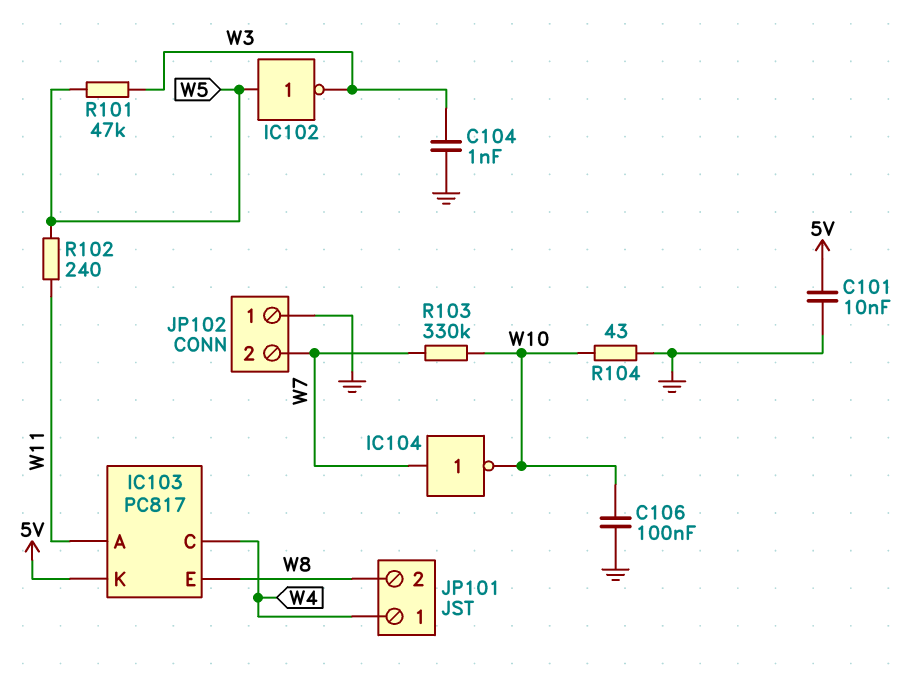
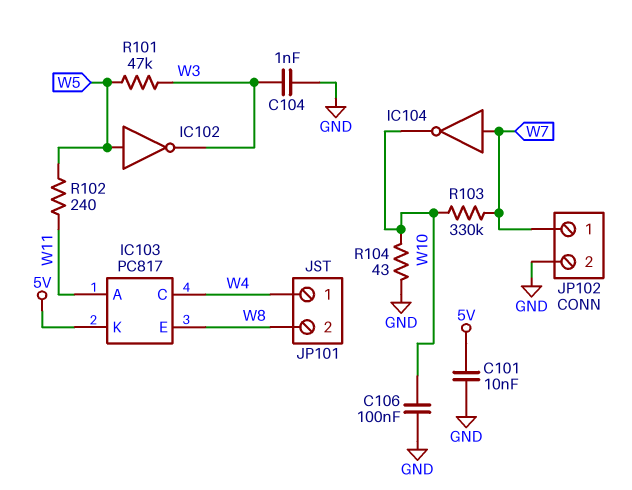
JP102 pin 1: GND -> W7
JP102 pin 2: W7 -> GND

